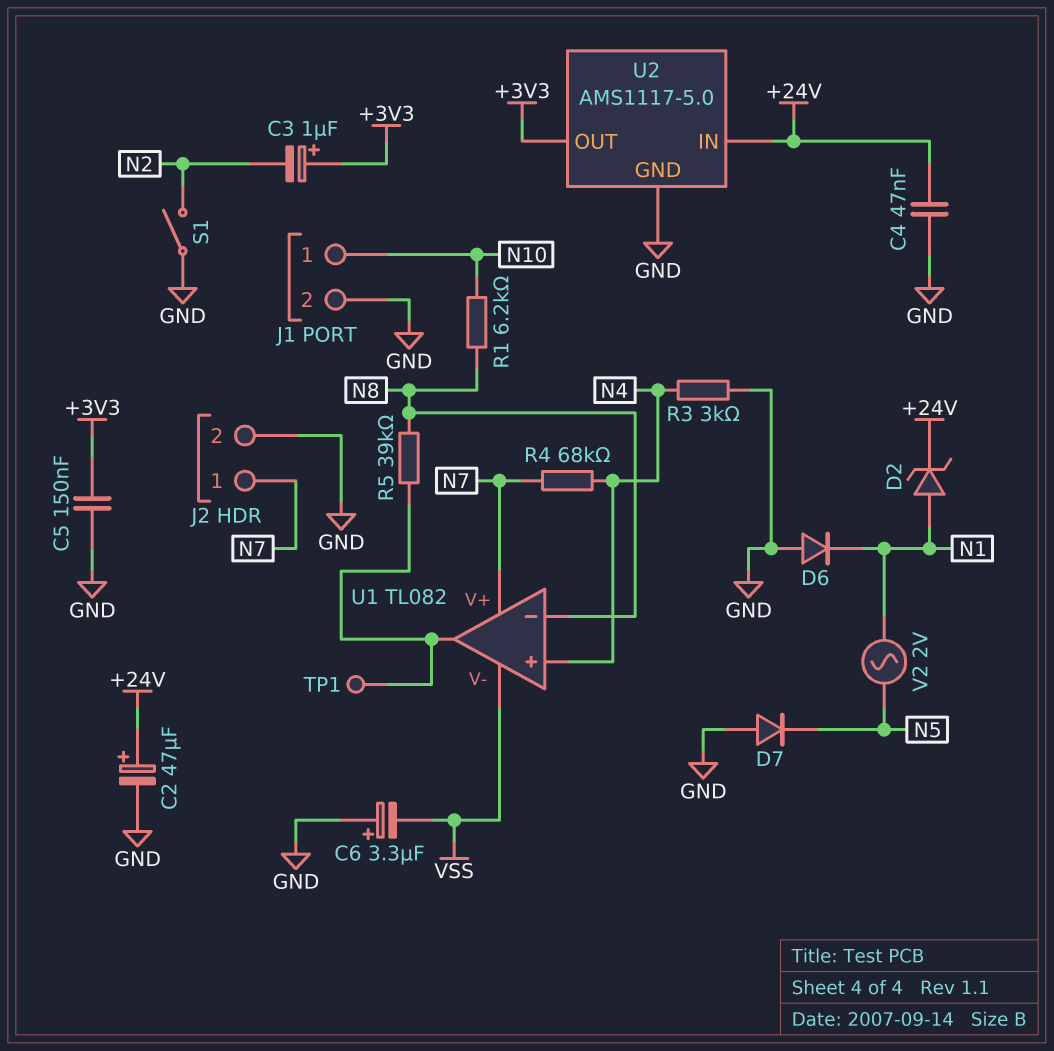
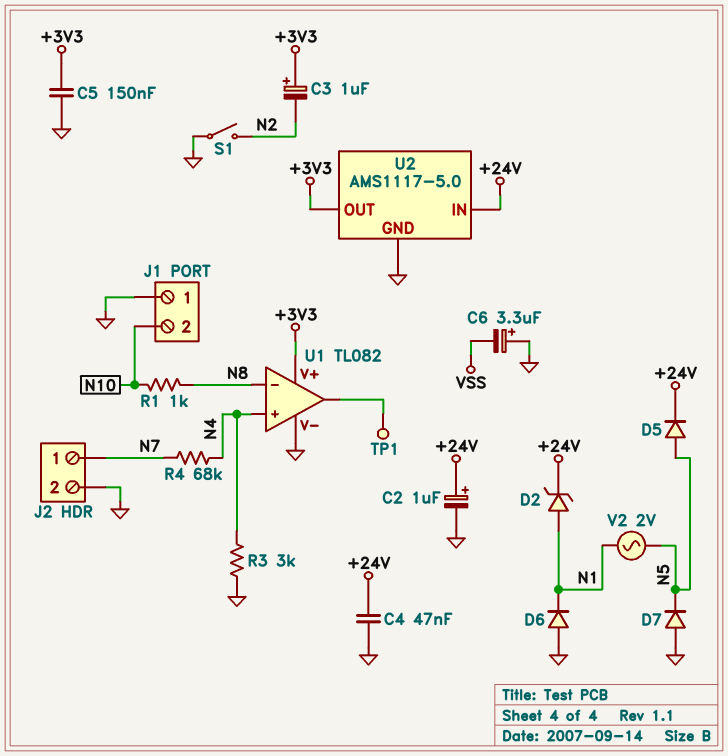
C2: 47uF (plus +24V, minus GND) -> 1uF (plus +24V, minus GND)
D5: none -> diode (A N5, K +24V)
J1 pin 1: N10 -> GND
J1 pin 2: GND -> N10
R1: 6.2k (N8, N10) -> 1k (N8, N10)
R5: 39k (N8, U1/out) -> none
U1 pin V+: N7 -> +3V3
U1 pin V-: VSS -> GND

